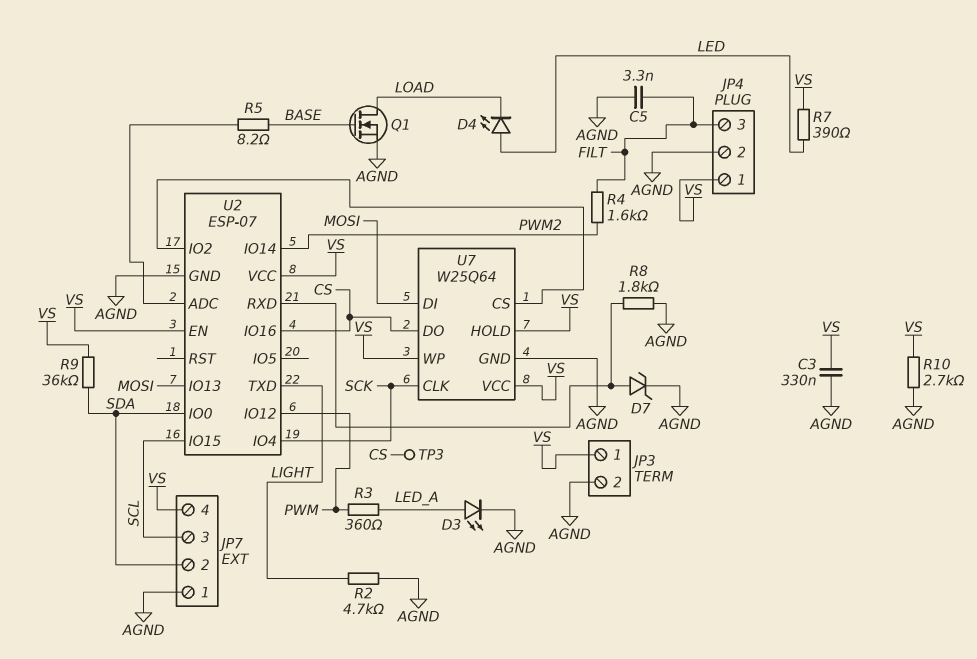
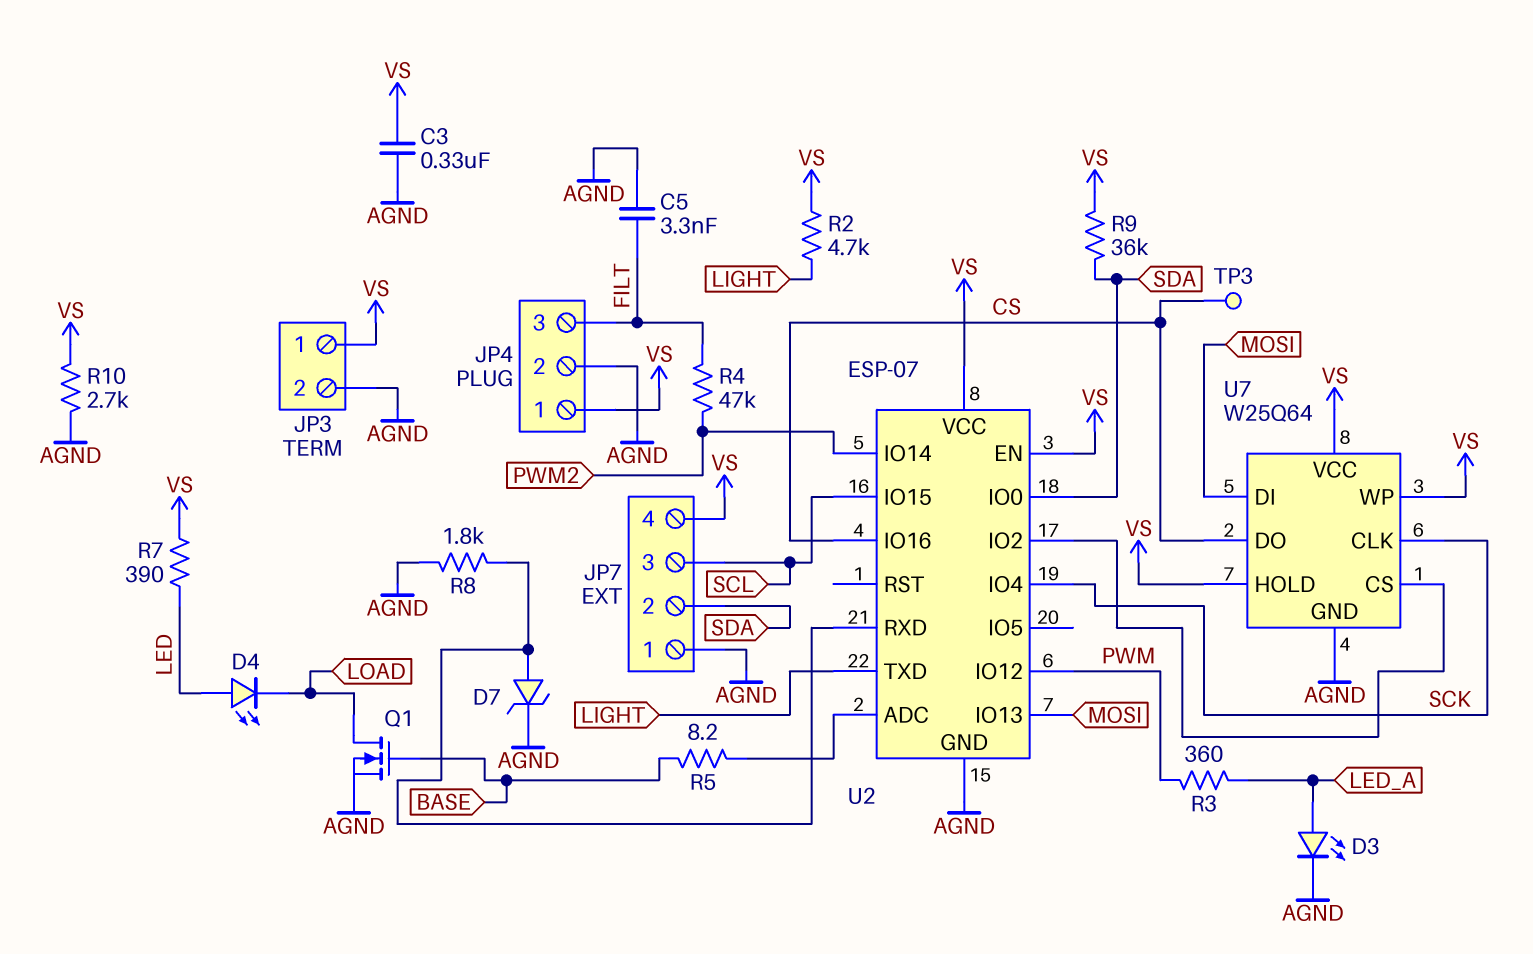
R2: 4.7k (AGND, LIGHT) -> 4.7k (LIGHT, VS)
R4: 1.6k (FILT, PWM2) -> 47k (FILT, PWM2)

